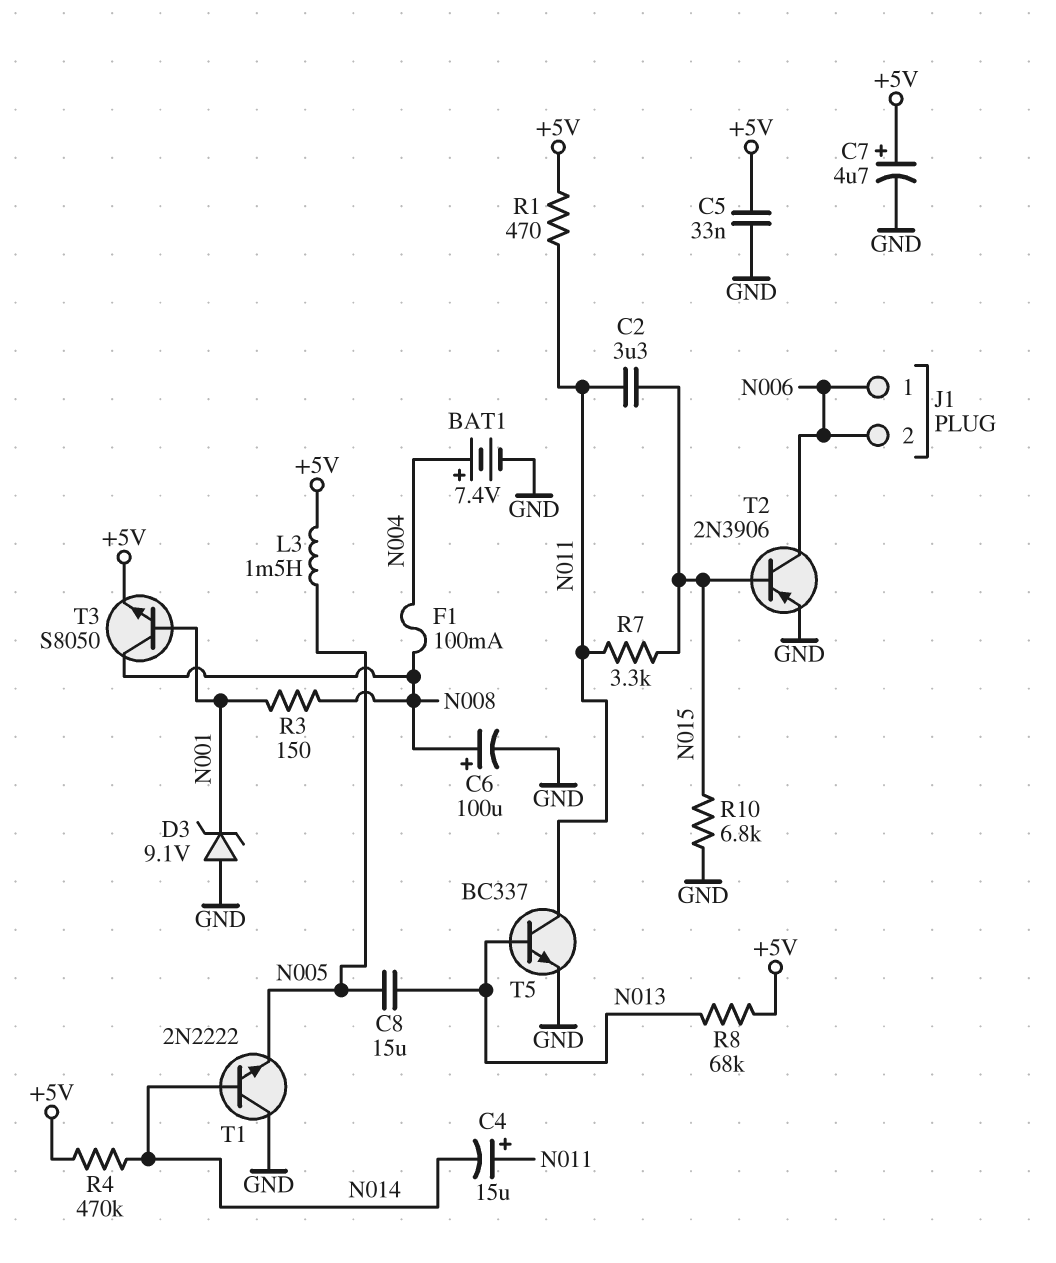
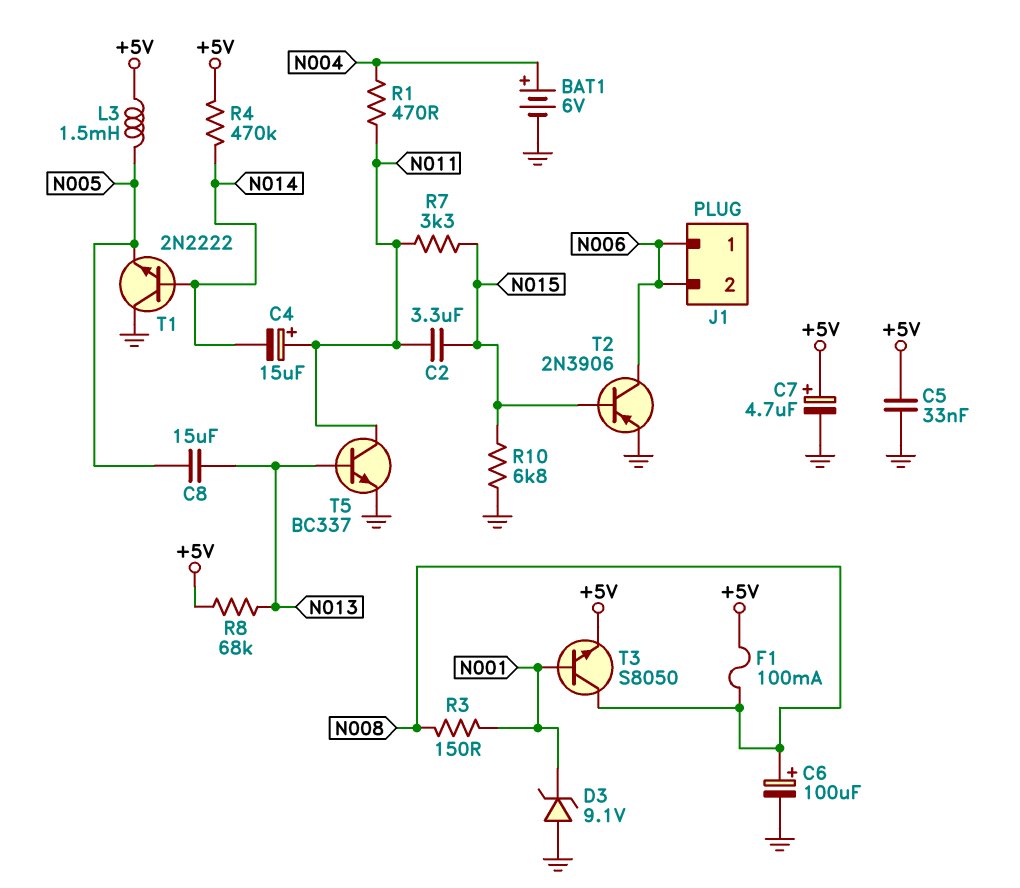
BAT1: 7.4V (plus N004, minus GND) -> 6V (plus N004, minus GND)
F1: 100mA (N004, N008) -> 100mA (+5V, N008)
R1: 470 (+5V, N011) -> 470 (N004, N011)

